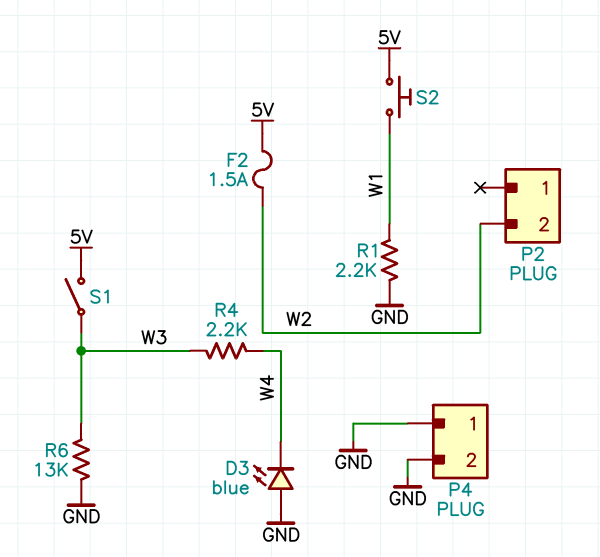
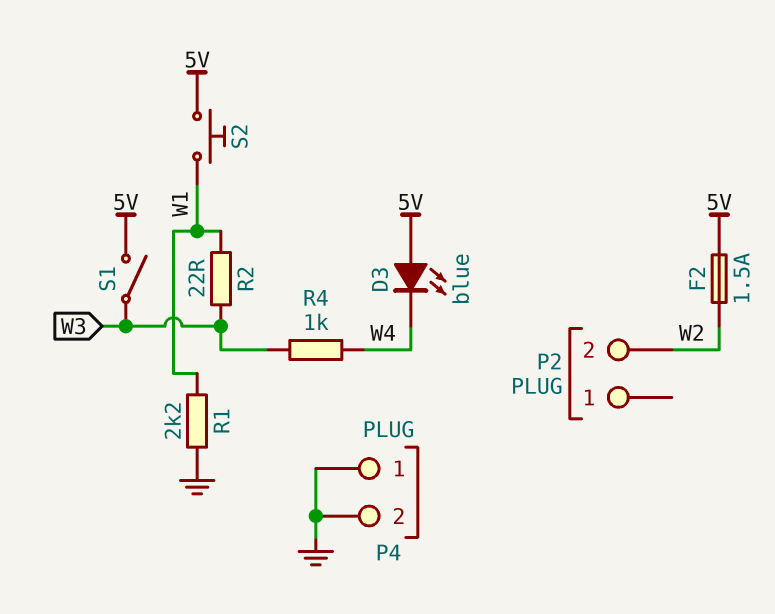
D3: LED blue (A GND, K W4) -> LED blue (A 5V, K W4)
R2: none -> 22 (W1, W3)
R4: 2.2k (W3, W4) -> 1k (W3, W4)
R6: 13k (GND, W3) -> none

